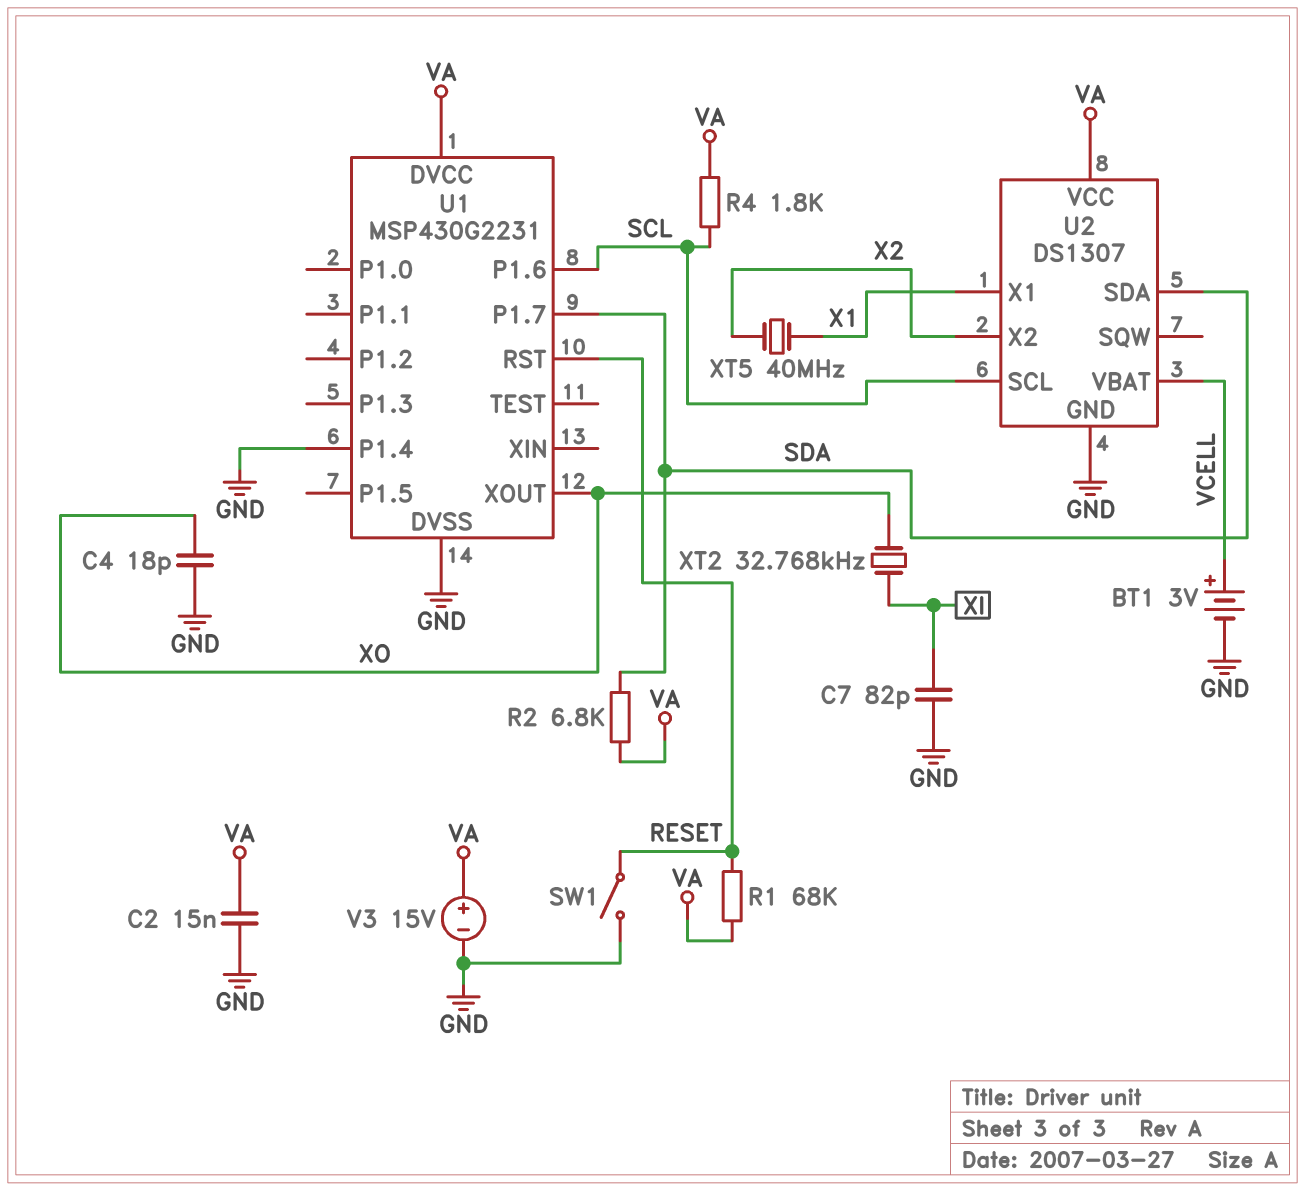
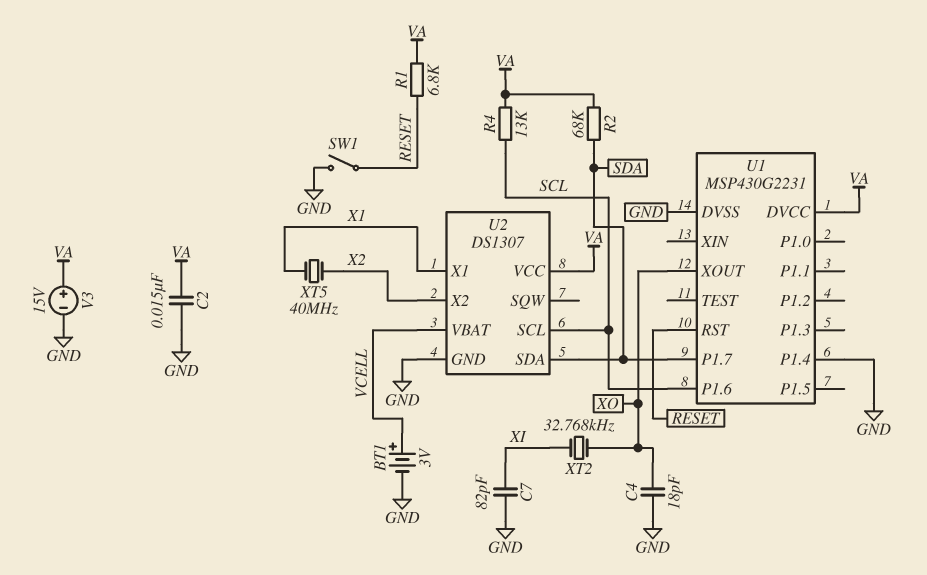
R1: 68k (RESET, VA) -> 6.8k (RESET, VA)
R2: 6.8k (SDA, VA) -> 68k (SDA, VA)
R4: 1.8k (SCL, VA) -> 13k (SCL, VA)

